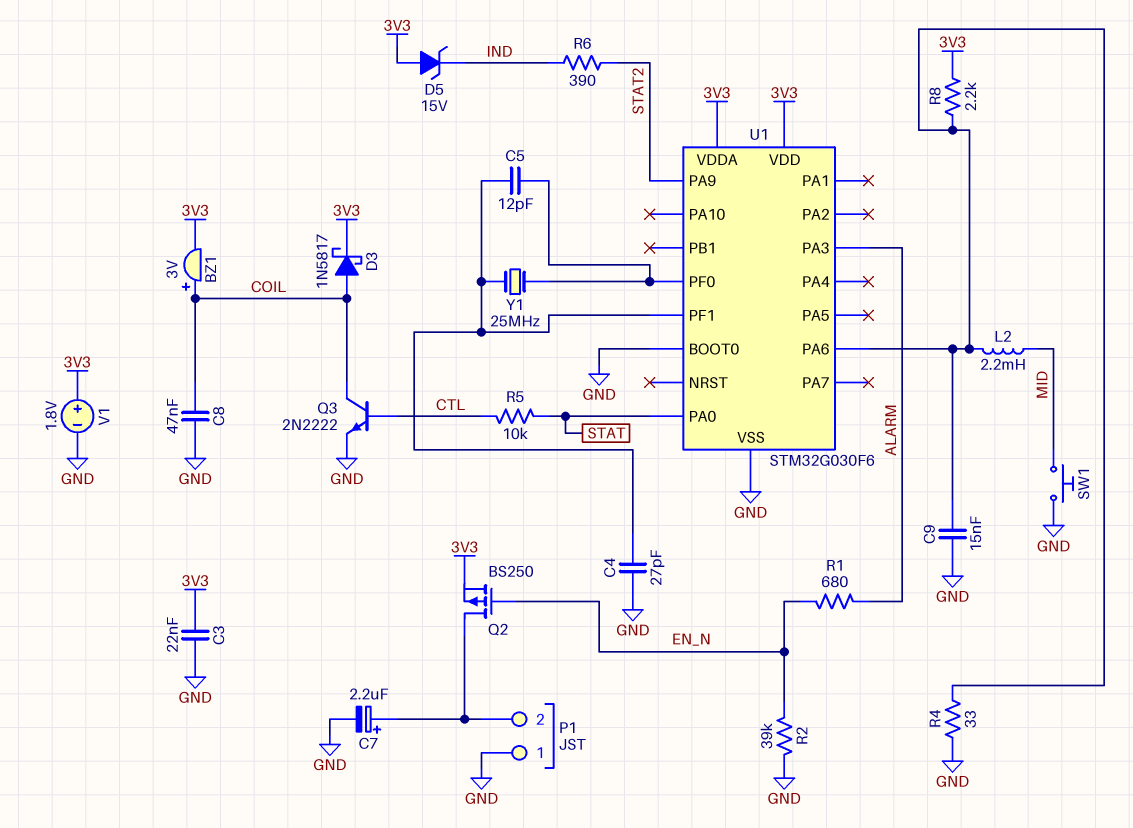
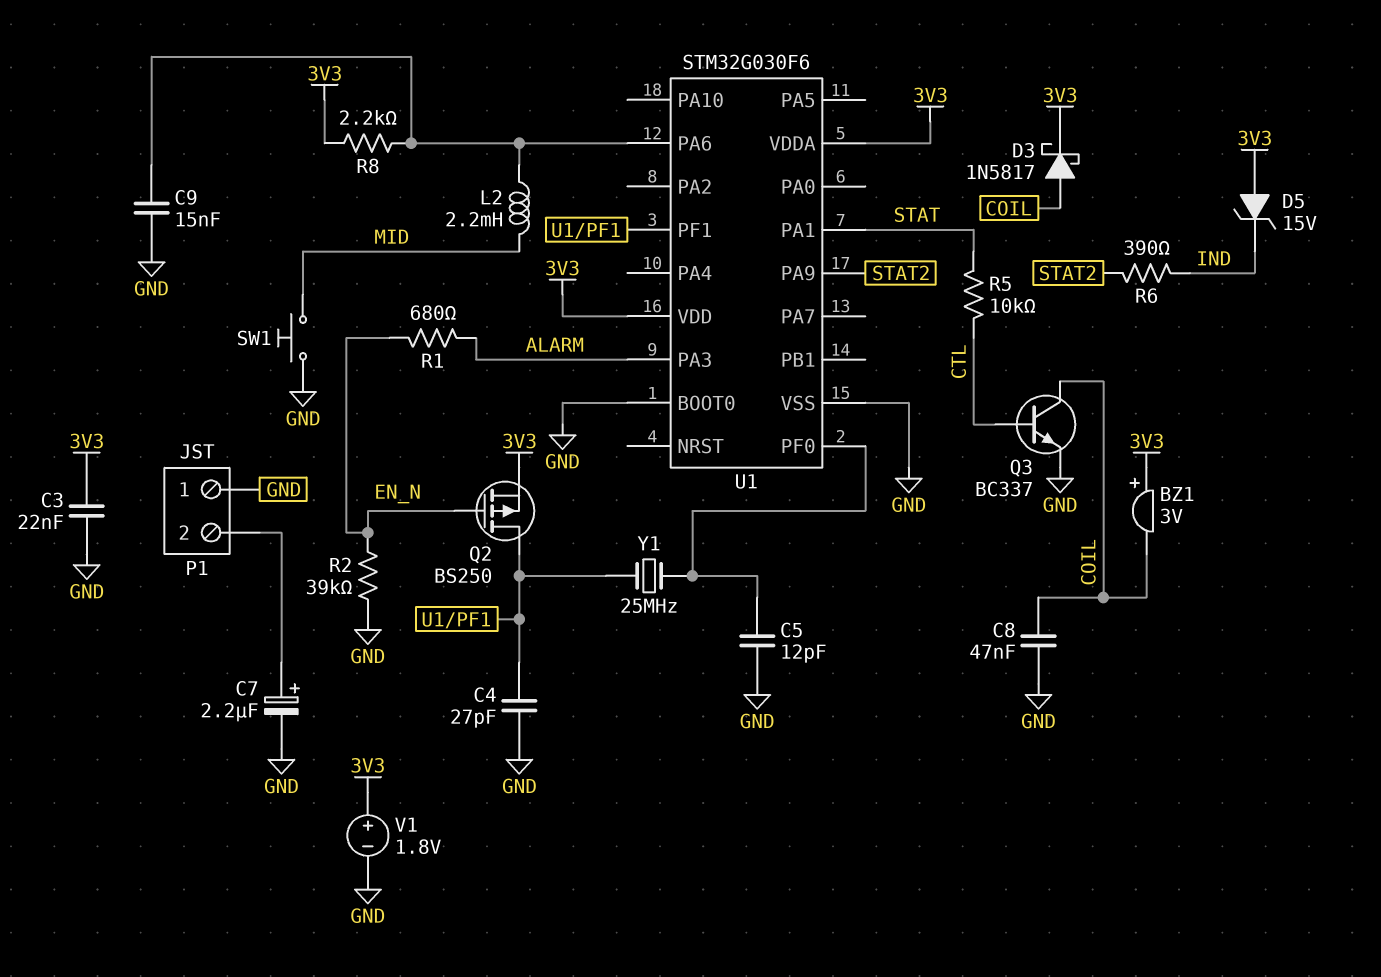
BZ1: buzzer 3V (plus COIL, minus 3V3) -> buzzer 3V (plus 3V3, minus COIL)
C5: 12pF (U1/PF0, U1/PF1) -> 12pF (GND, U1/PF0)
Q2: PMOS BS250 (G EN_N, D P1/2, S 3V3) -> PMOS BS250 (G EN_N, D U1/PF1, S 3V3)
Q3: NPN 2N2222 (B CTL, C COIL, E GND) -> NPN BC337 (B CTL, C COIL, E GND)
R4: 33 (GND, U1/PA6) -> none
U1 pin PA0: STAT -> none
U1 pin PA1: none -> STAT

